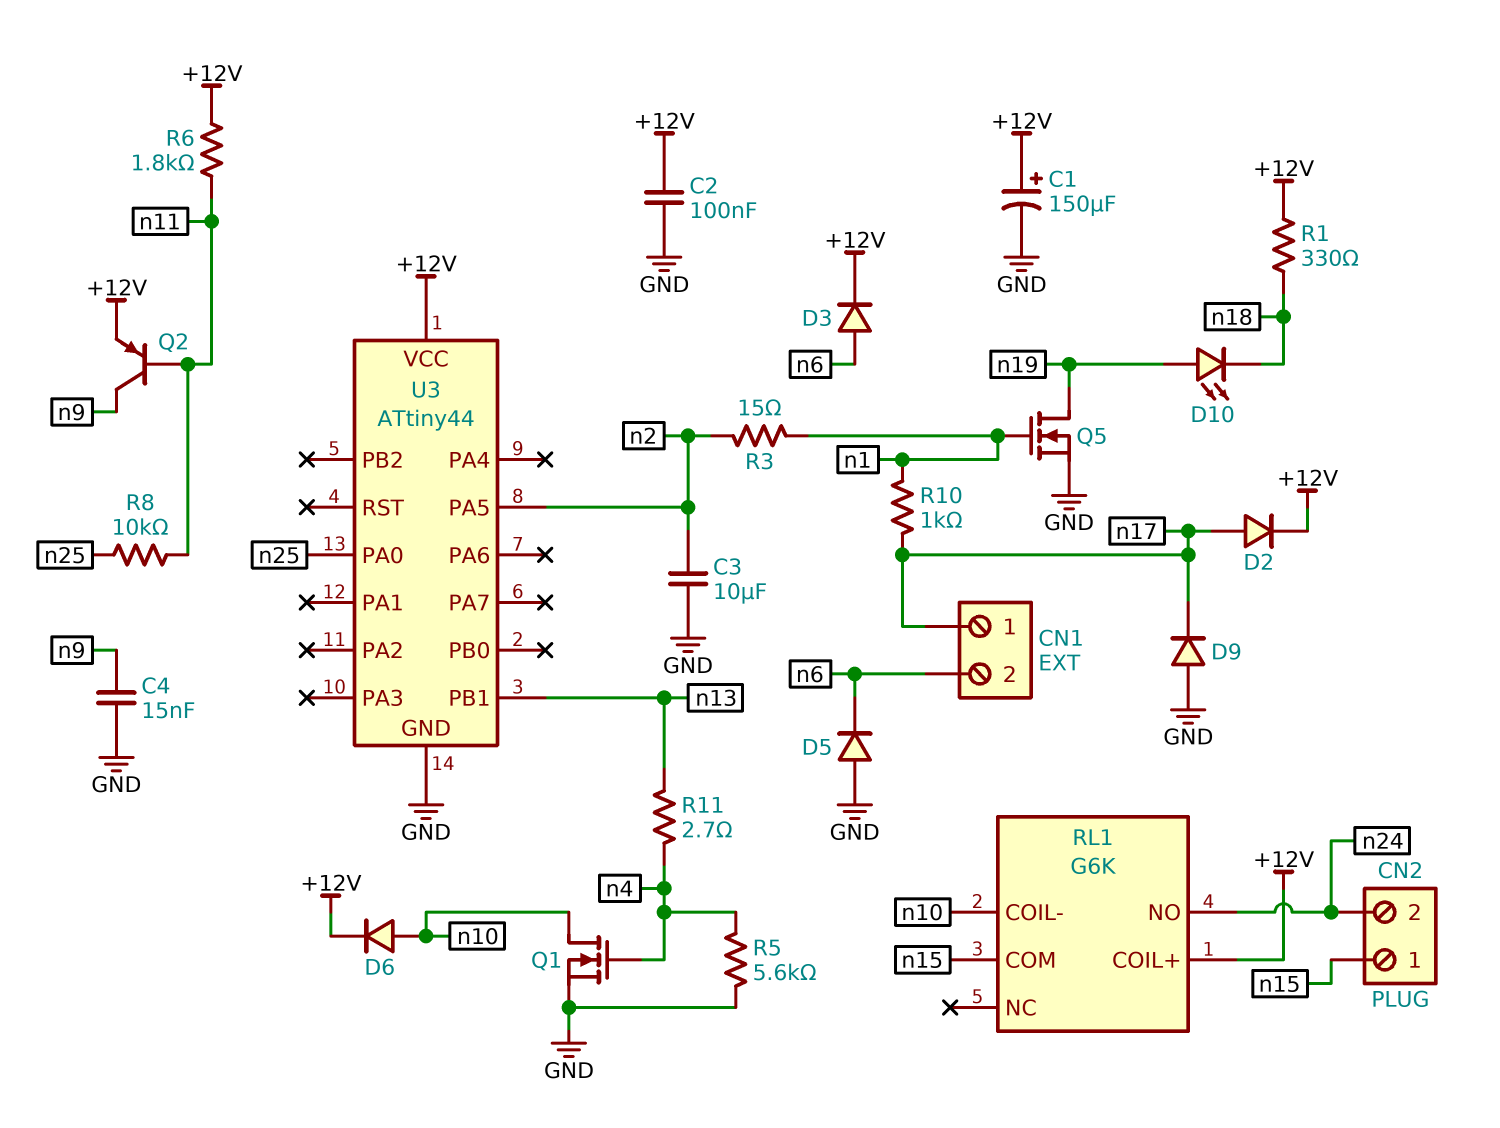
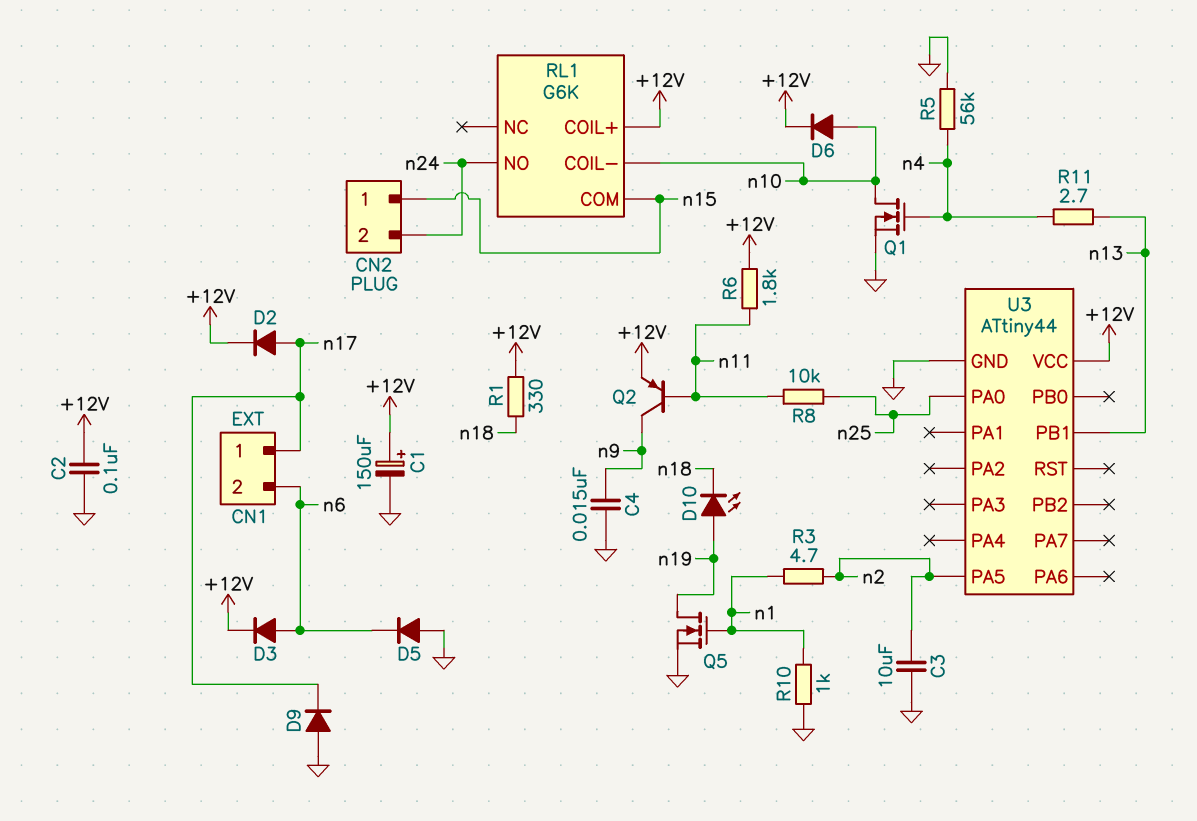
R3: 15 (n1, n2) -> 4.7 (n1, n2)
R5: 5.6k (GND, n4) -> 56k (GND, n4)
R10: 1k (n1, n17) -> 1k (GND, n1)

